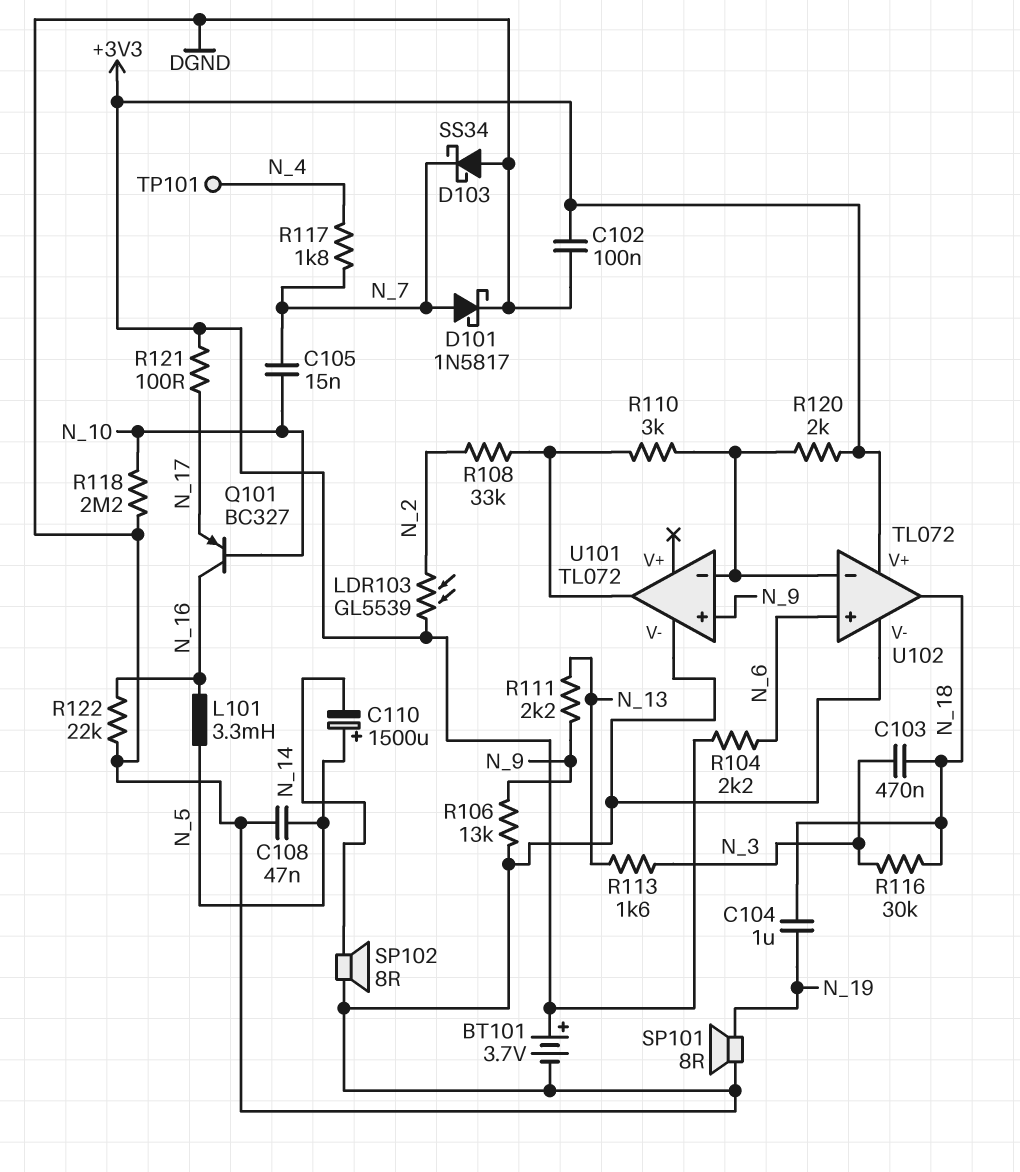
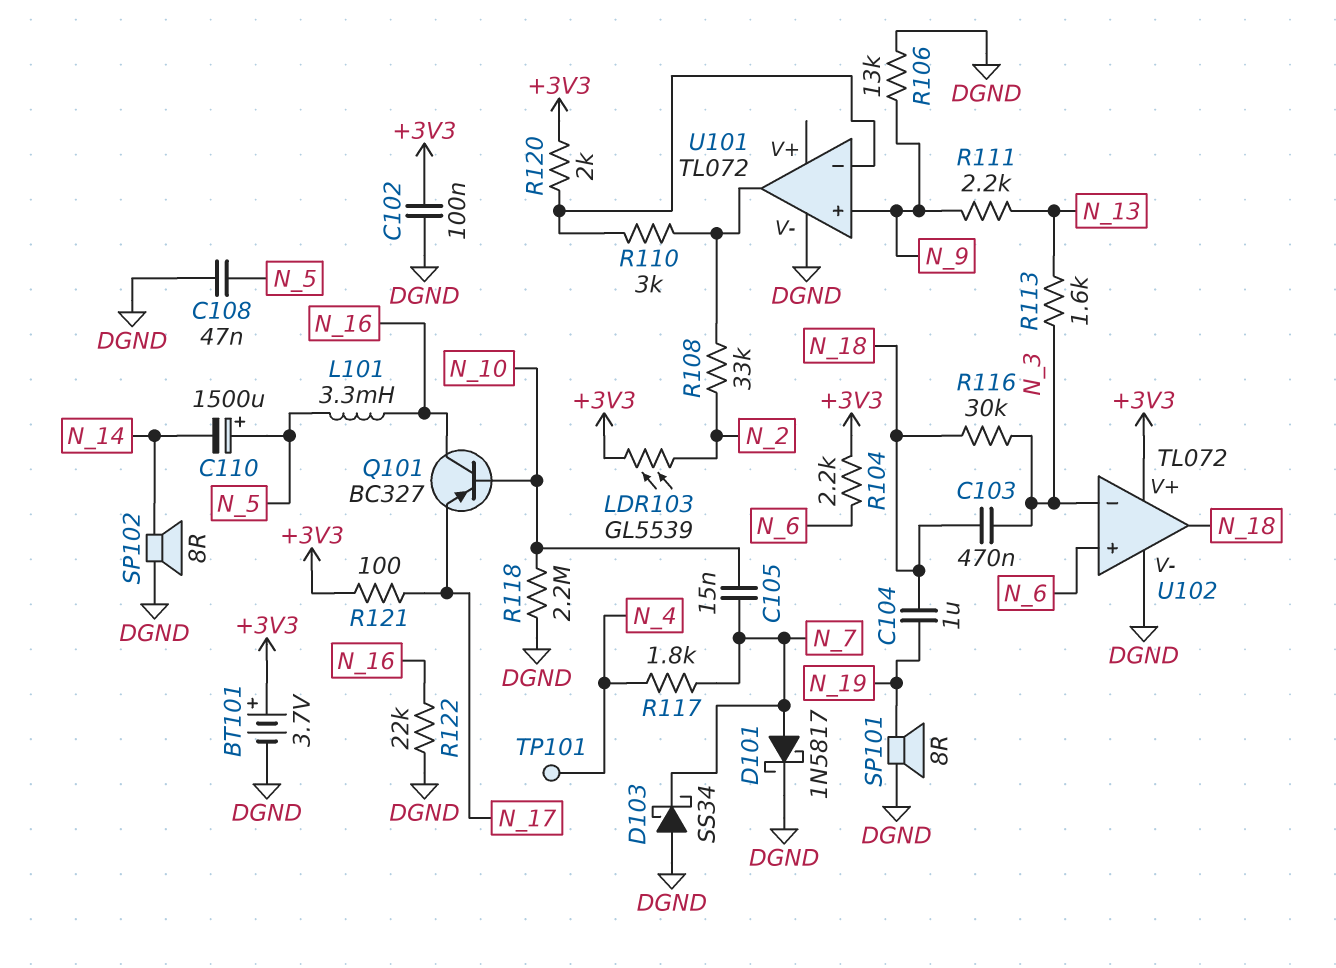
U102 pin in-: U101/in- -> N_3

